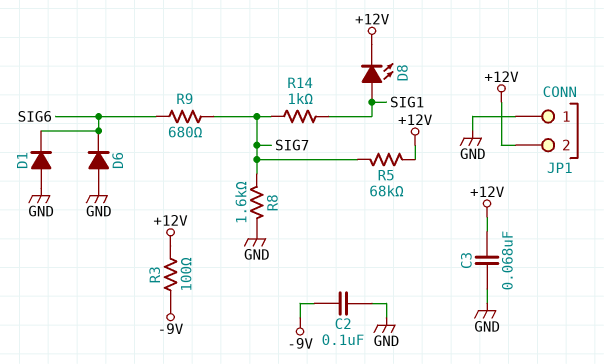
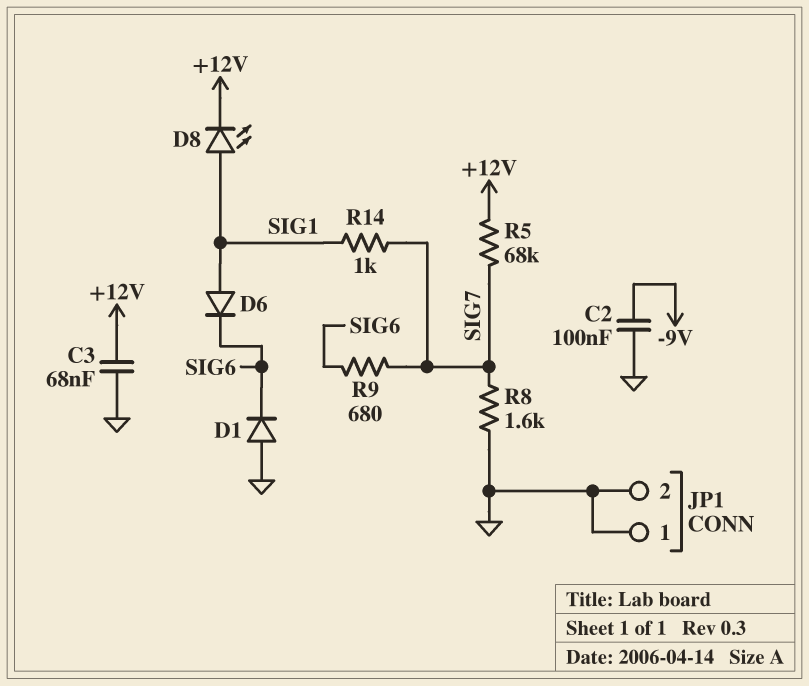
D6: diode (A GND, K SIG6) -> diode (A SIG1, K SIG6)
JP1 pin 2: +12V -> GND
R3: 100 (+12V, -9V) -> none

